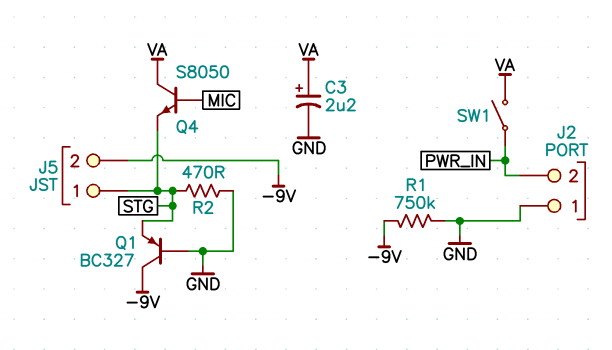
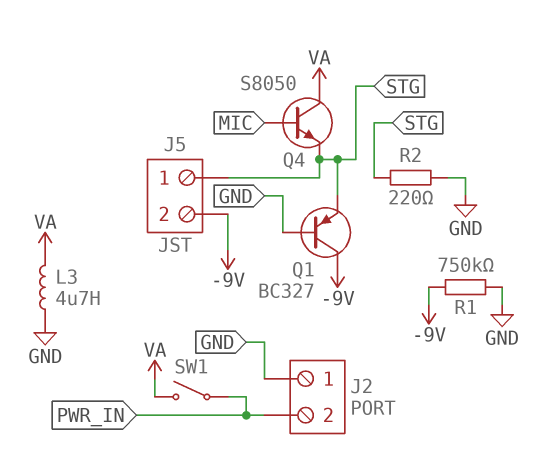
C3: 2.2uF (plus VA, minus GND) -> none
L3: none -> 4.7uH (GND, VA)
R2: 470 (GND, STG) -> 220 (GND, STG)

